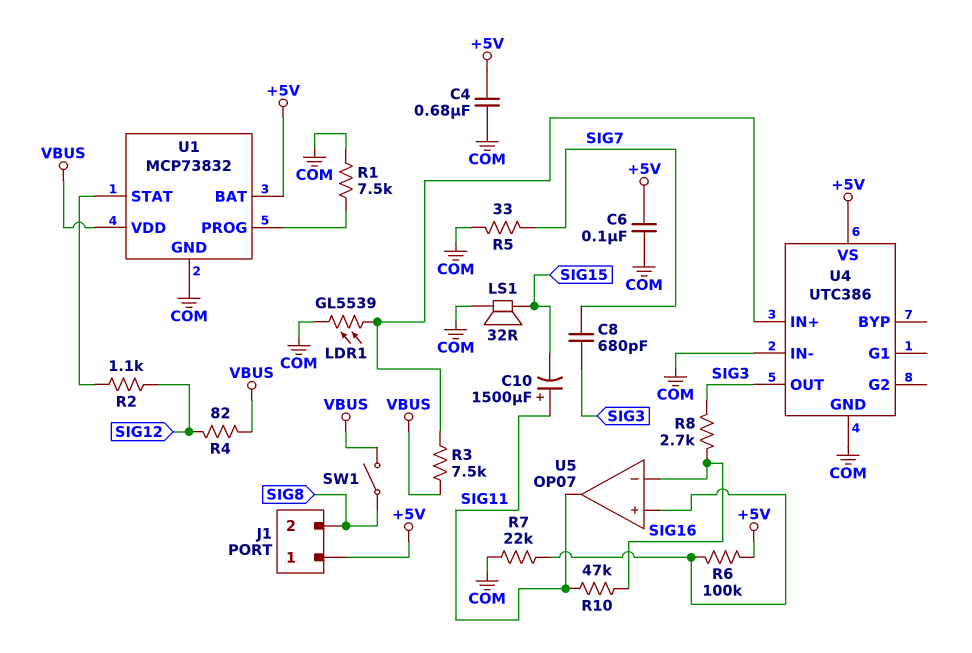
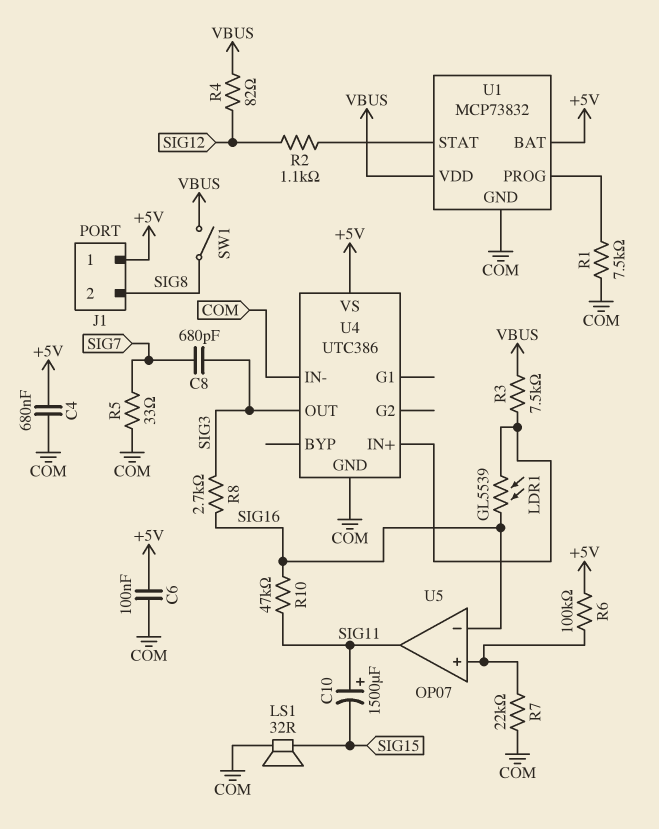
LDR1: GL5539 (COM, U4/IN+) -> GL5539 (SIG16, U4/IN+)

